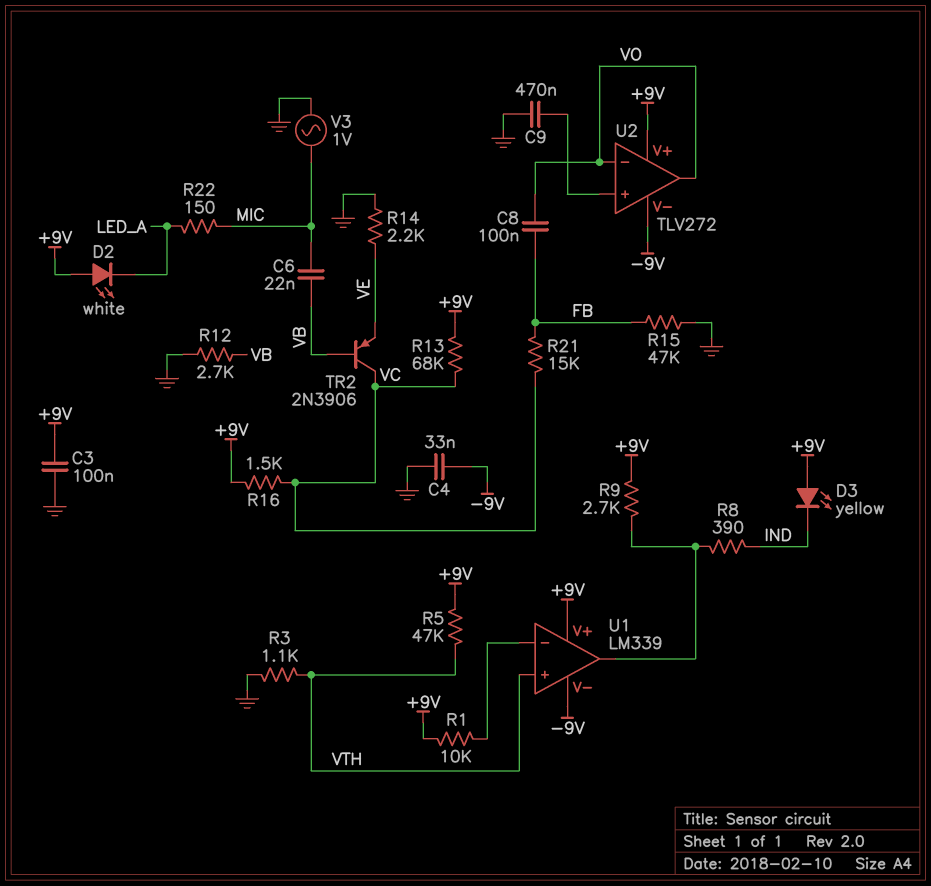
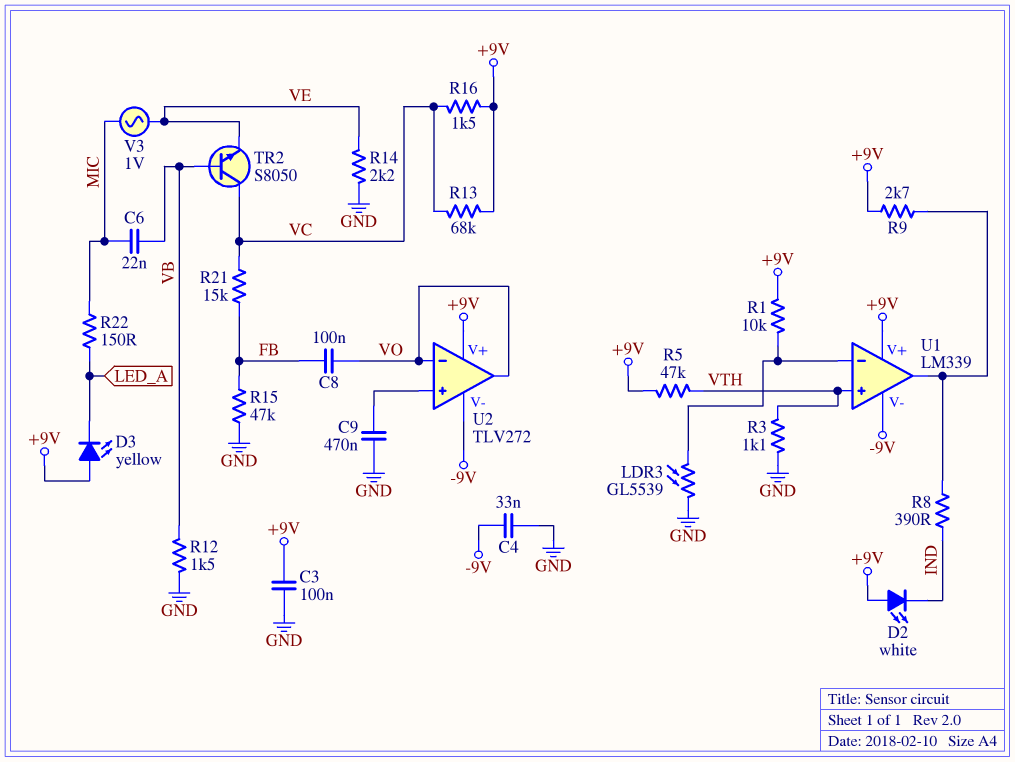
D2: LED white (A +9V, K LED_A) -> LED white (A +9V, K IND)
D3: LED yellow (A +9V, K IND) -> LED yellow (A +9V, K LED_A)
LDR3: none -> GL5539 (GND, U1/in-)
R12: 2.7k (GND, VB) -> 1.5k (GND, VB)
TR2: PNP 2N3906 (B VB, C VC, E VE) -> NPN S8050 (B VB, C VC, E VE)
V3: AC 1V (GND, MIC) -> AC 1V (MIC, VE)

